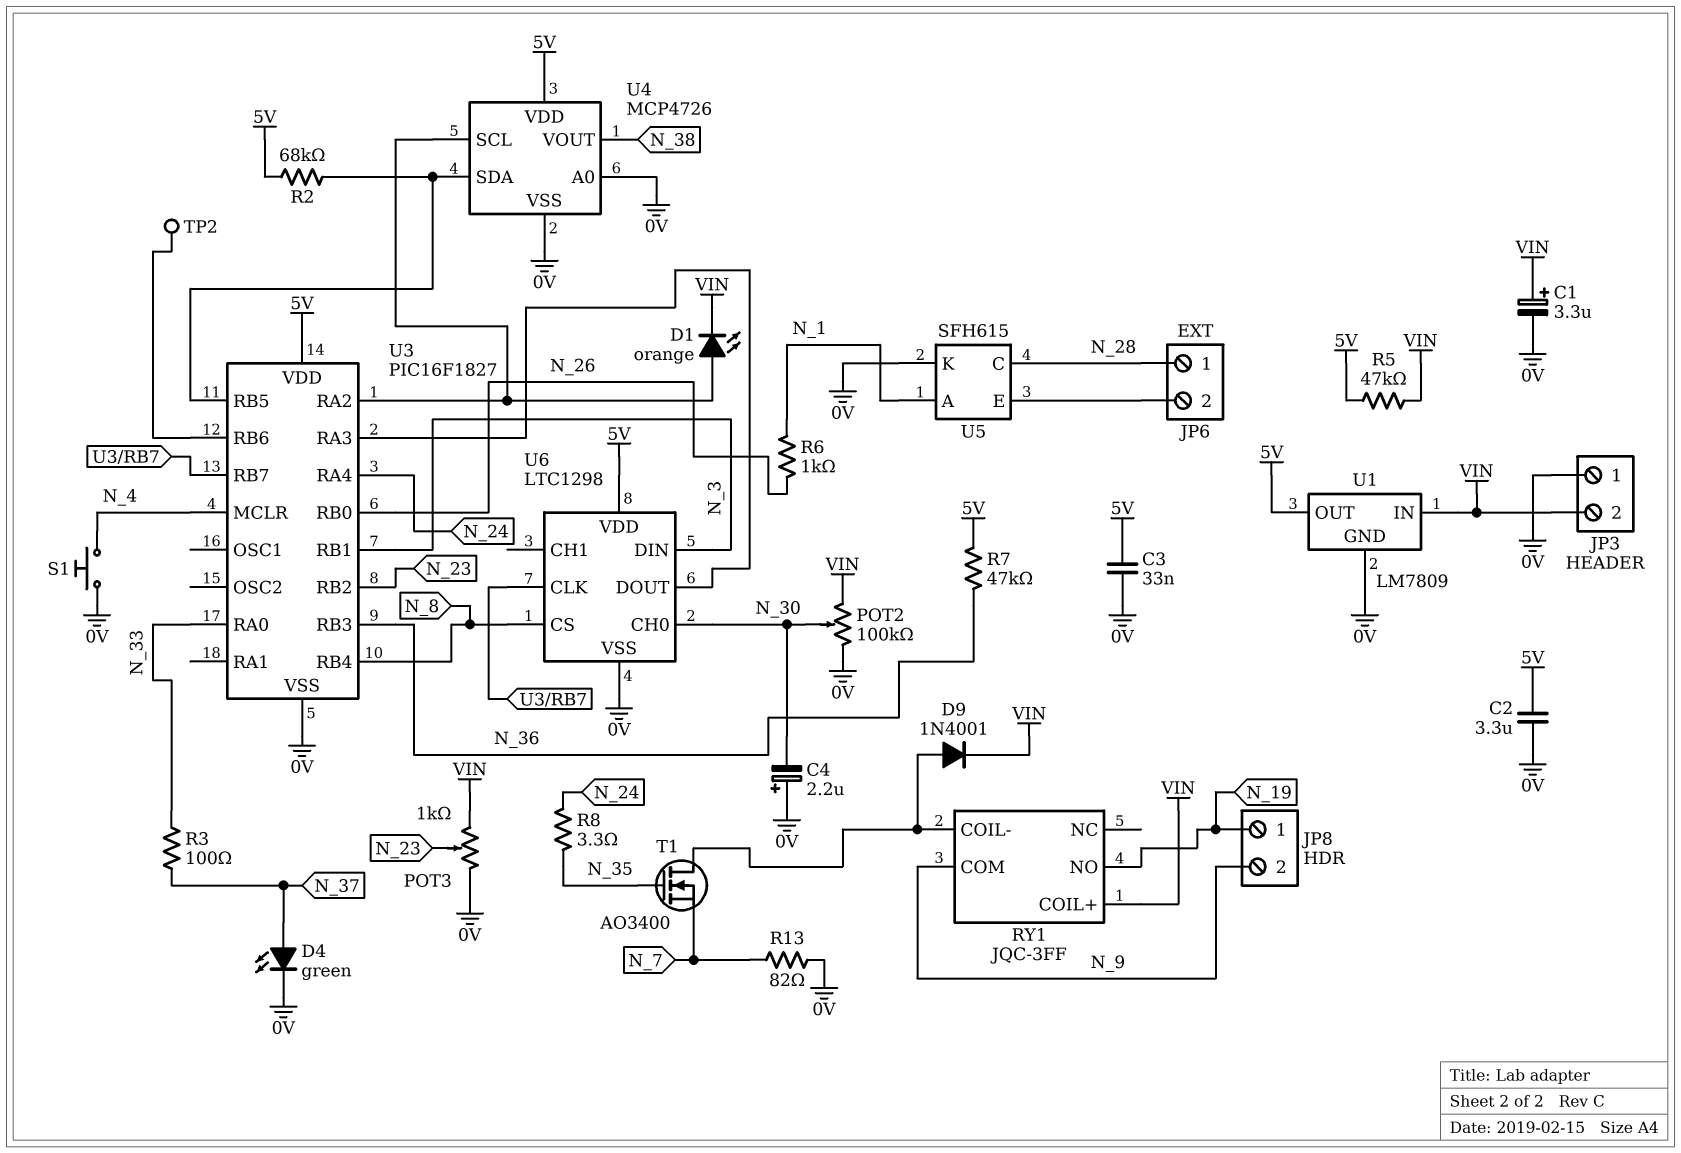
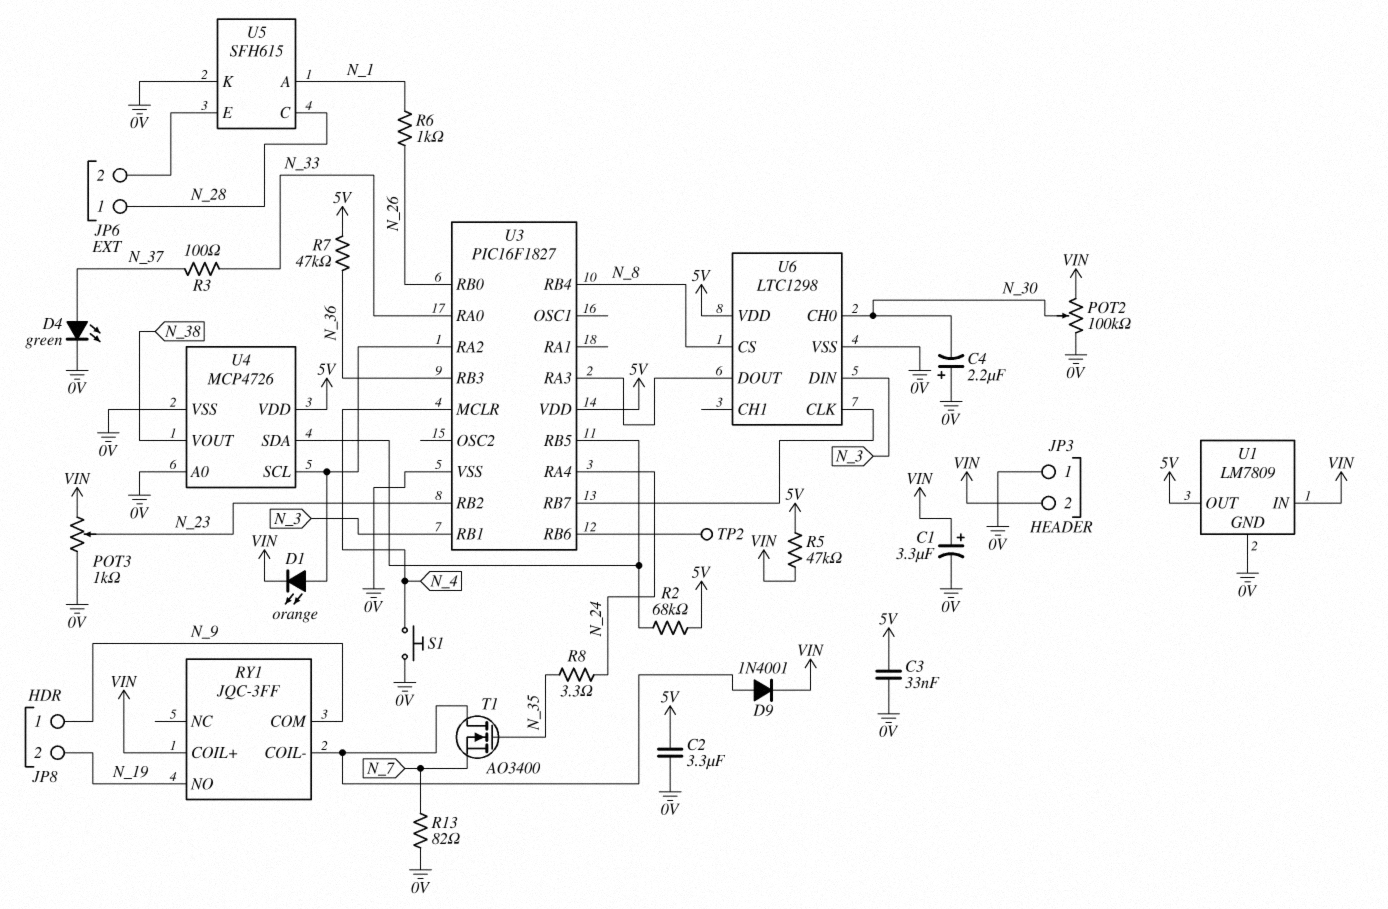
JP8 pin 1: N_19 -> N_9
JP8 pin 2: N_9 -> N_19

